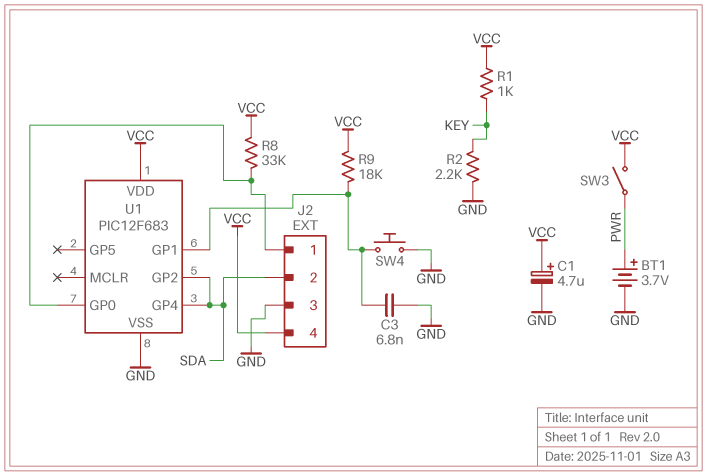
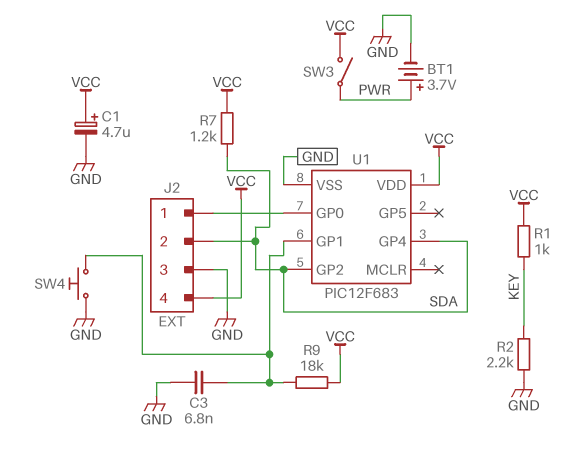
R7: none -> 1.2k (SDA, VCC)
R8: 33k (J2/1, VCC) -> none

